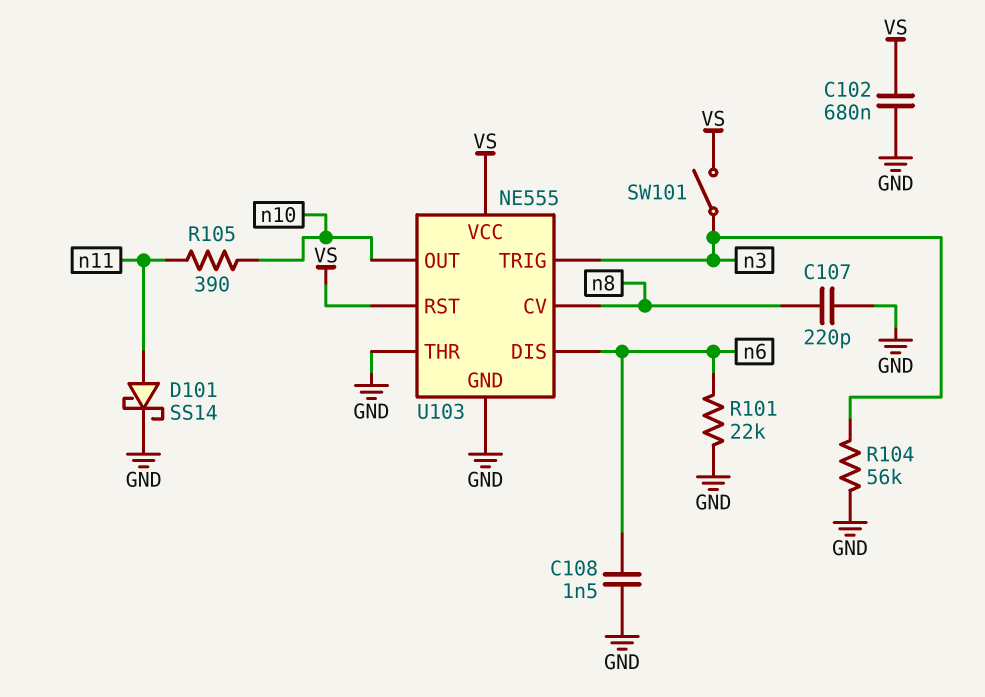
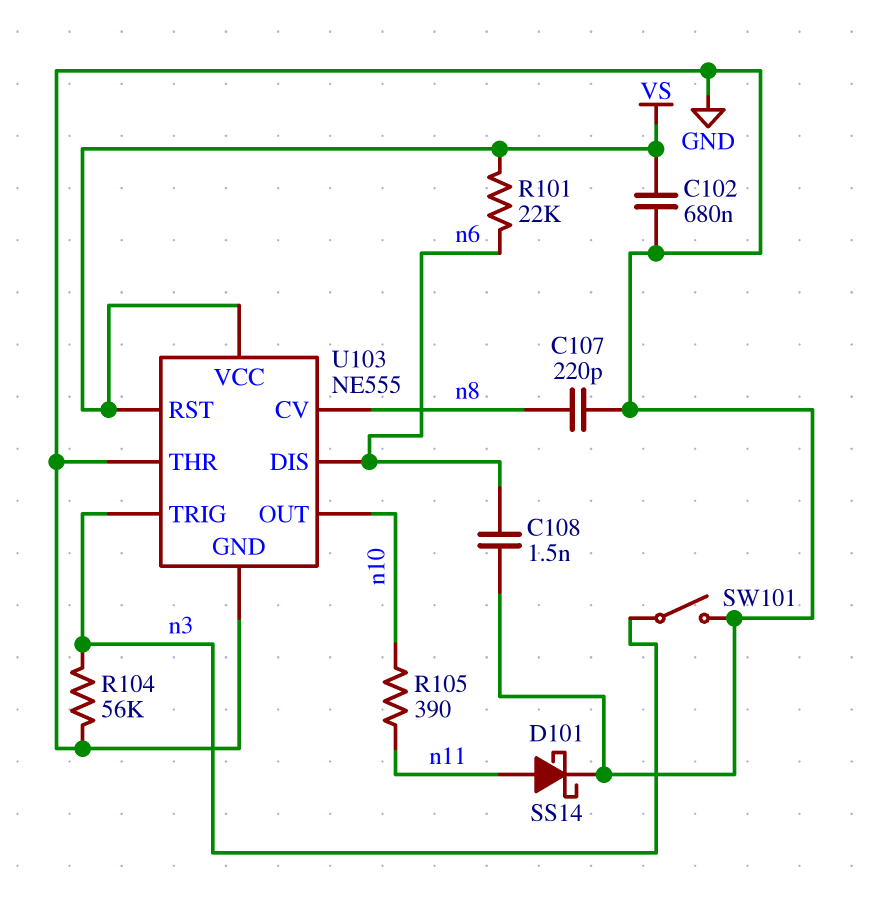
R101: 22k (GND, n6) -> 22k (VS, n6)
SW101: switch (VS, n3) -> switch (GND, n3)

